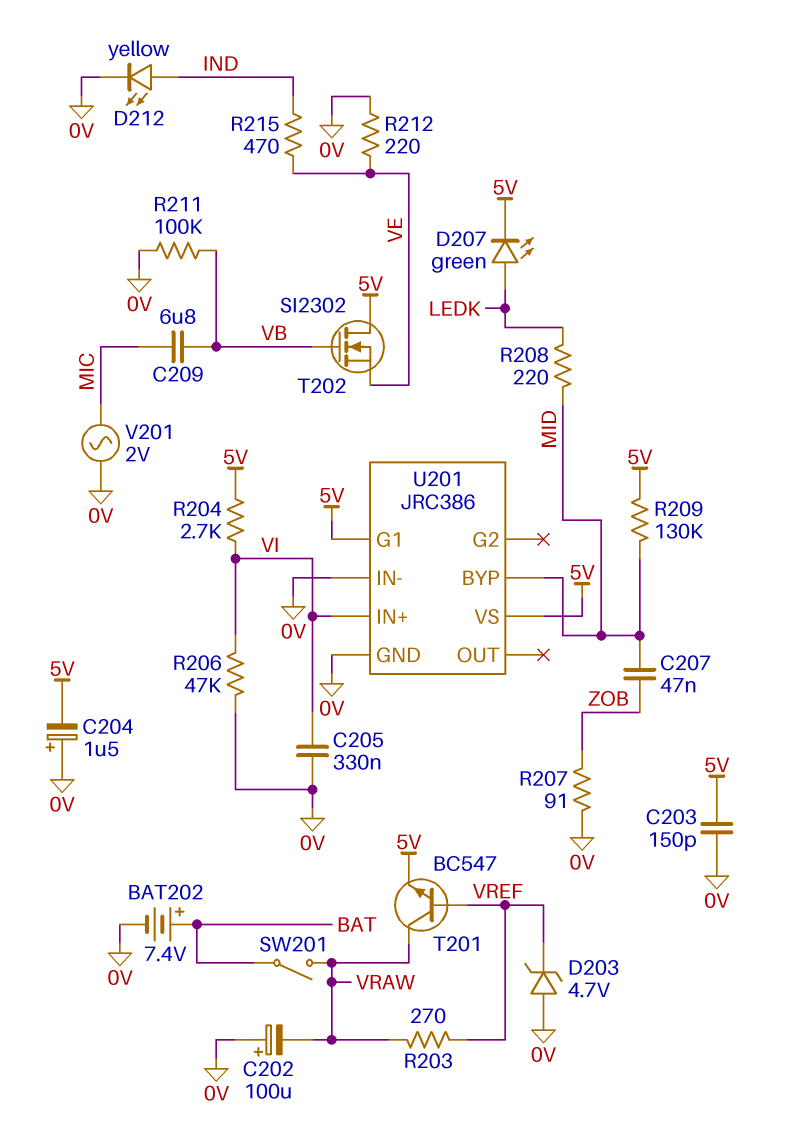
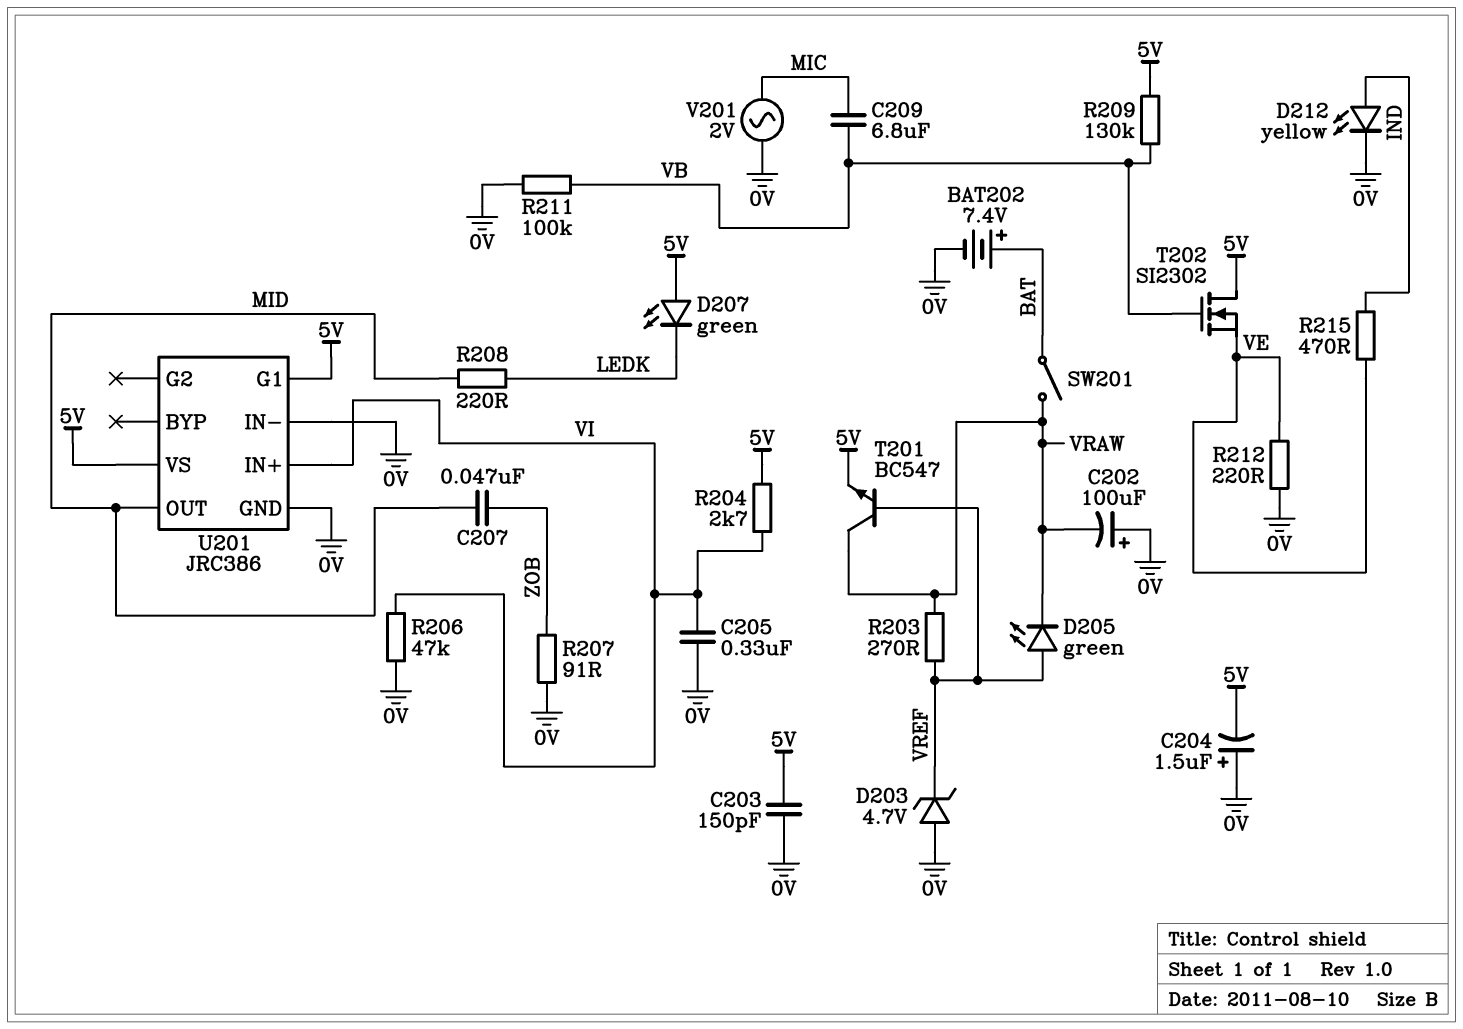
D205: none -> LED green (A VREF, K VRAW)
D207: LED green (A LEDK, K 5V) -> LED green (A 5V, K LEDK)
R209: 130k (5V, MID) -> 130k (5V, VB)
U201 pin BYP: MID -> none
U201 pin OUT: none -> MID

